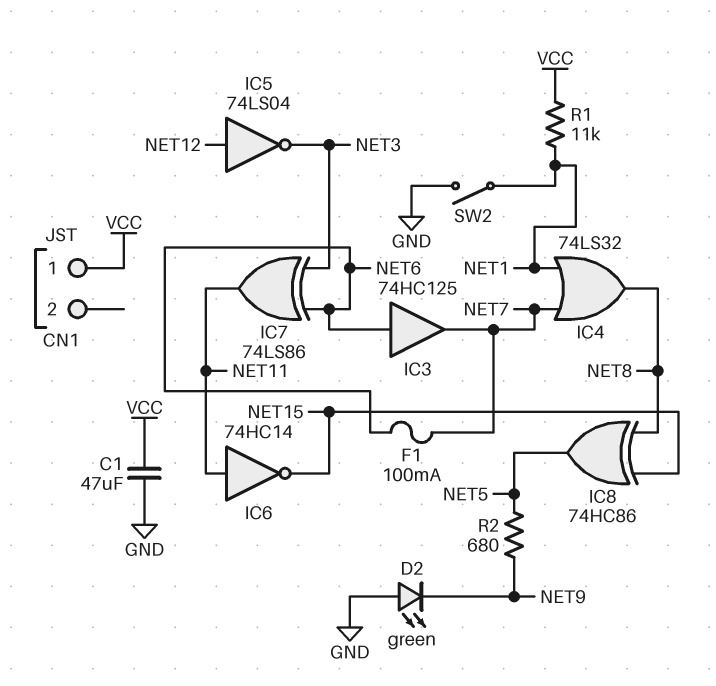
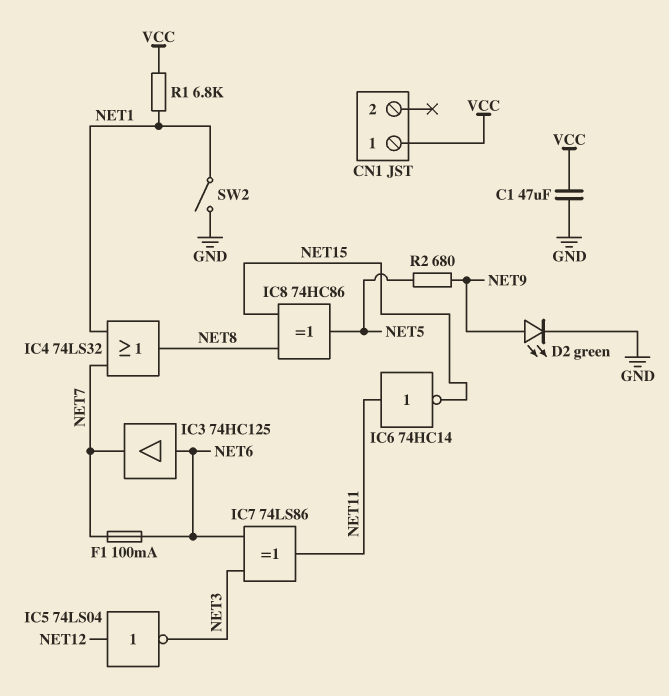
D2: LED green (A GND, K NET9) -> LED green (A NET9, K GND)
R1: 11k (NET1, VCC) -> 6.8k (NET1, VCC)

